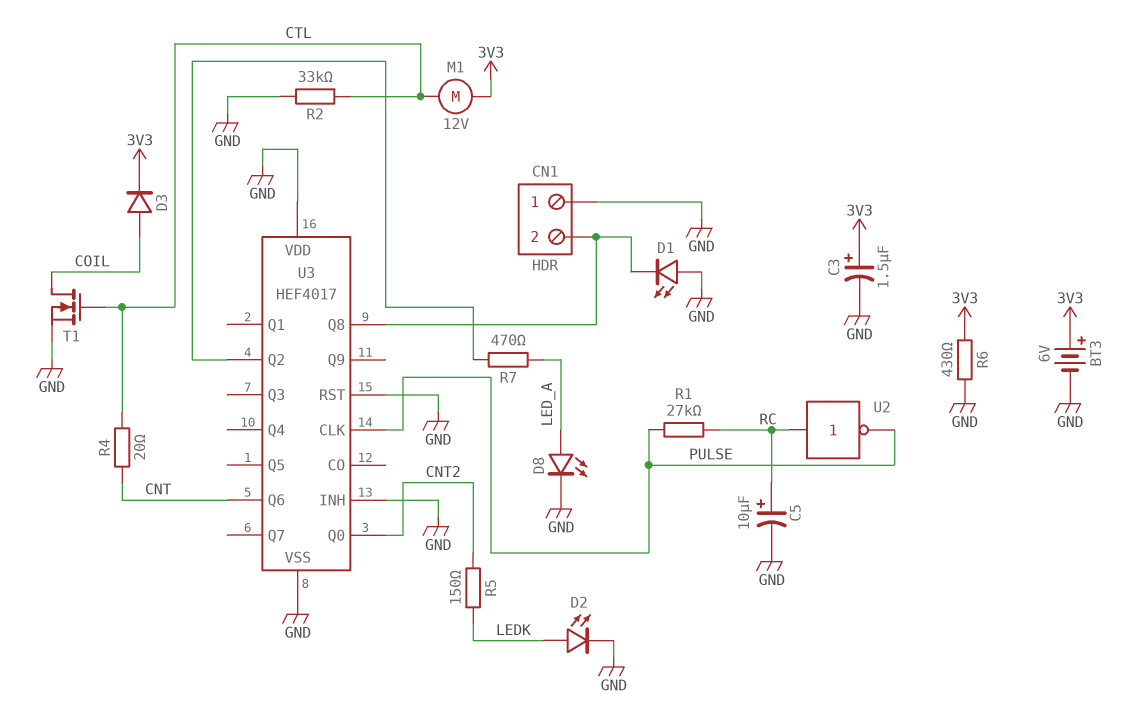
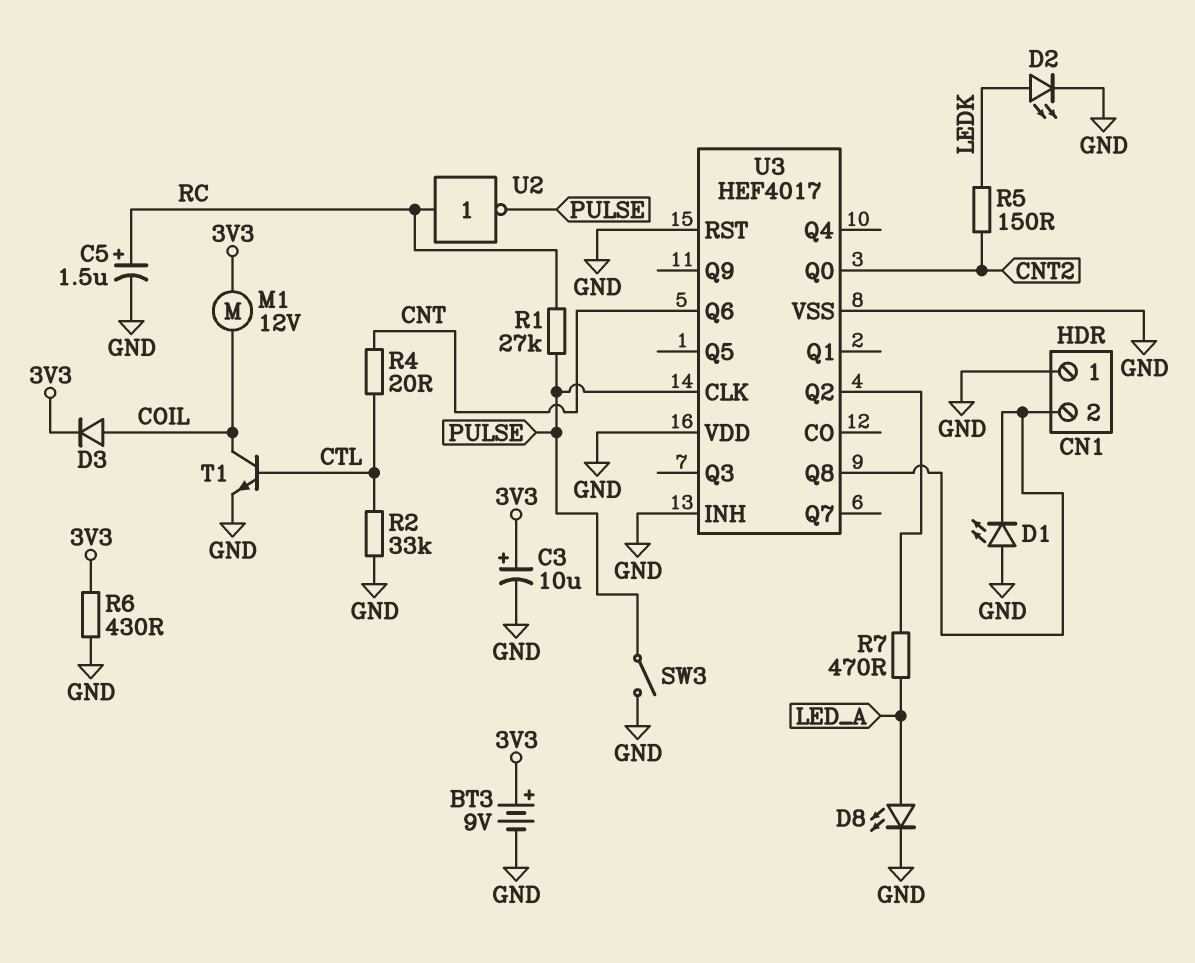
BT3: 6V (plus 3V3, minus GND) -> 9V (plus 3V3, minus GND)
C3: 1.5uF (plus 3V3, minus GND) -> 10uF (plus 3V3, minus GND)
C5: 10uF (plus RC, minus GND) -> 1.5uF (plus RC, minus GND)
M1: motor 12V (3V3, CTL) -> motor 12V (3V3, COIL)
SW3: none -> switch (GND, PULSE)
T1: NMOS (G CTL, D COIL, S GND) -> NPN (B CTL, C COIL, E GND)

